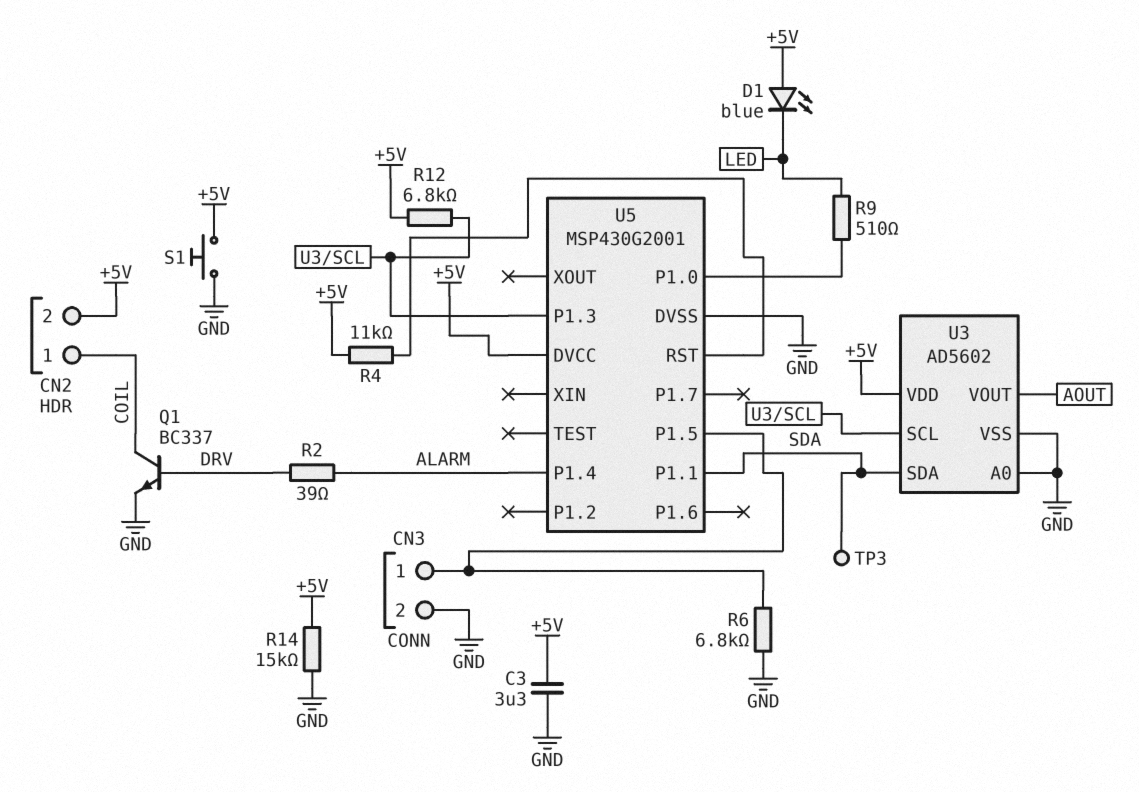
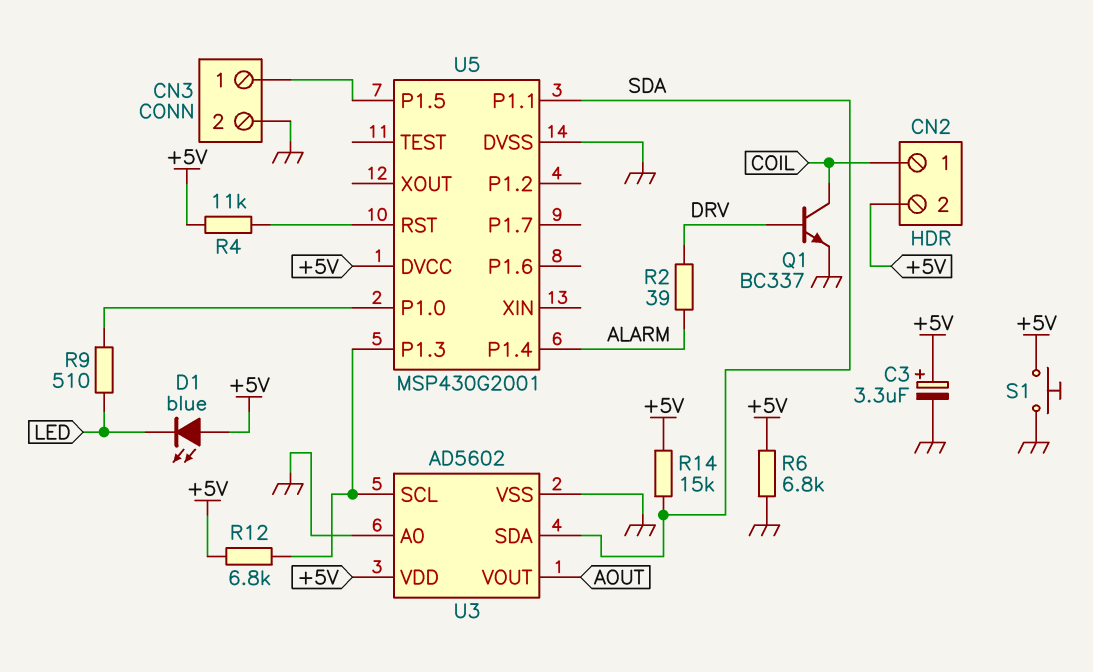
C3: 3.3uF (+5V, GND) -> 3.3uF (plus +5V, minus GND)
R6: 6.8k (CN3/1, GND) -> 6.8k (+5V, GND)
R14: 15k (+5V, GND) -> 15k (+5V, SDA)
TP3: test point (SDA) -> none

